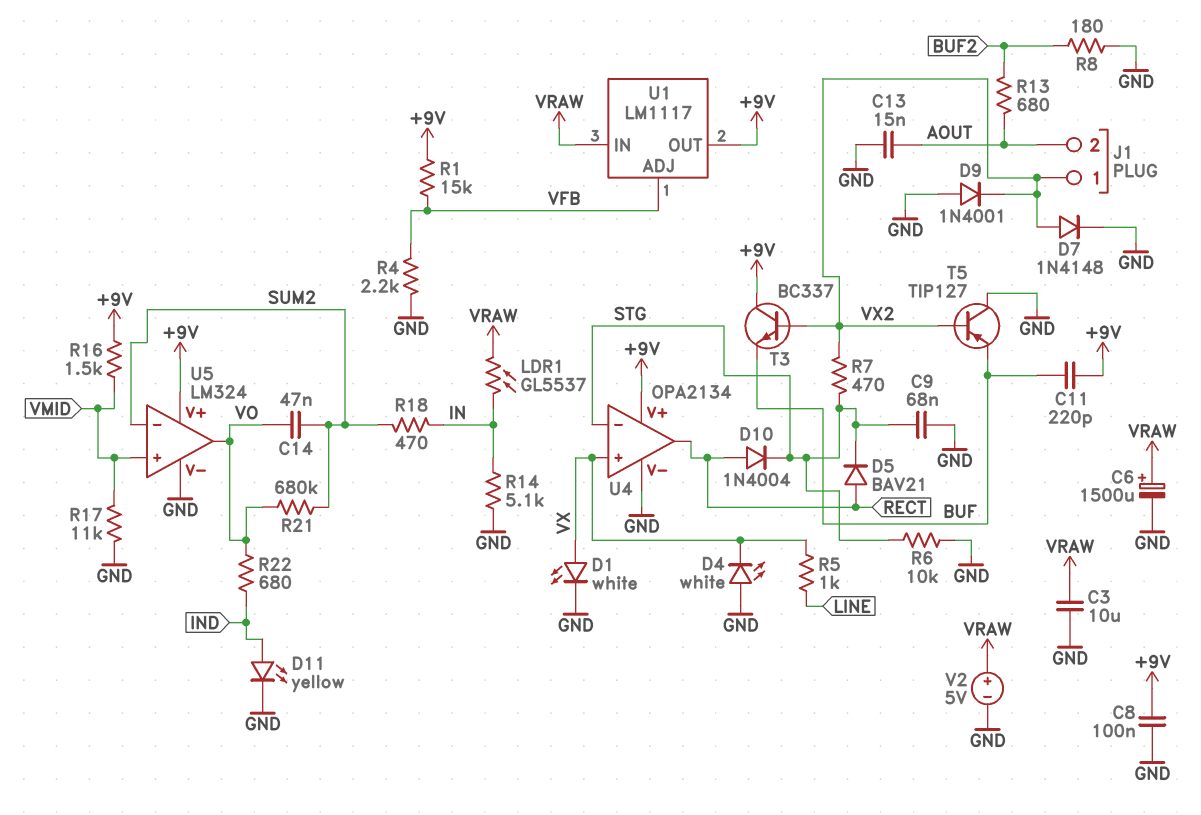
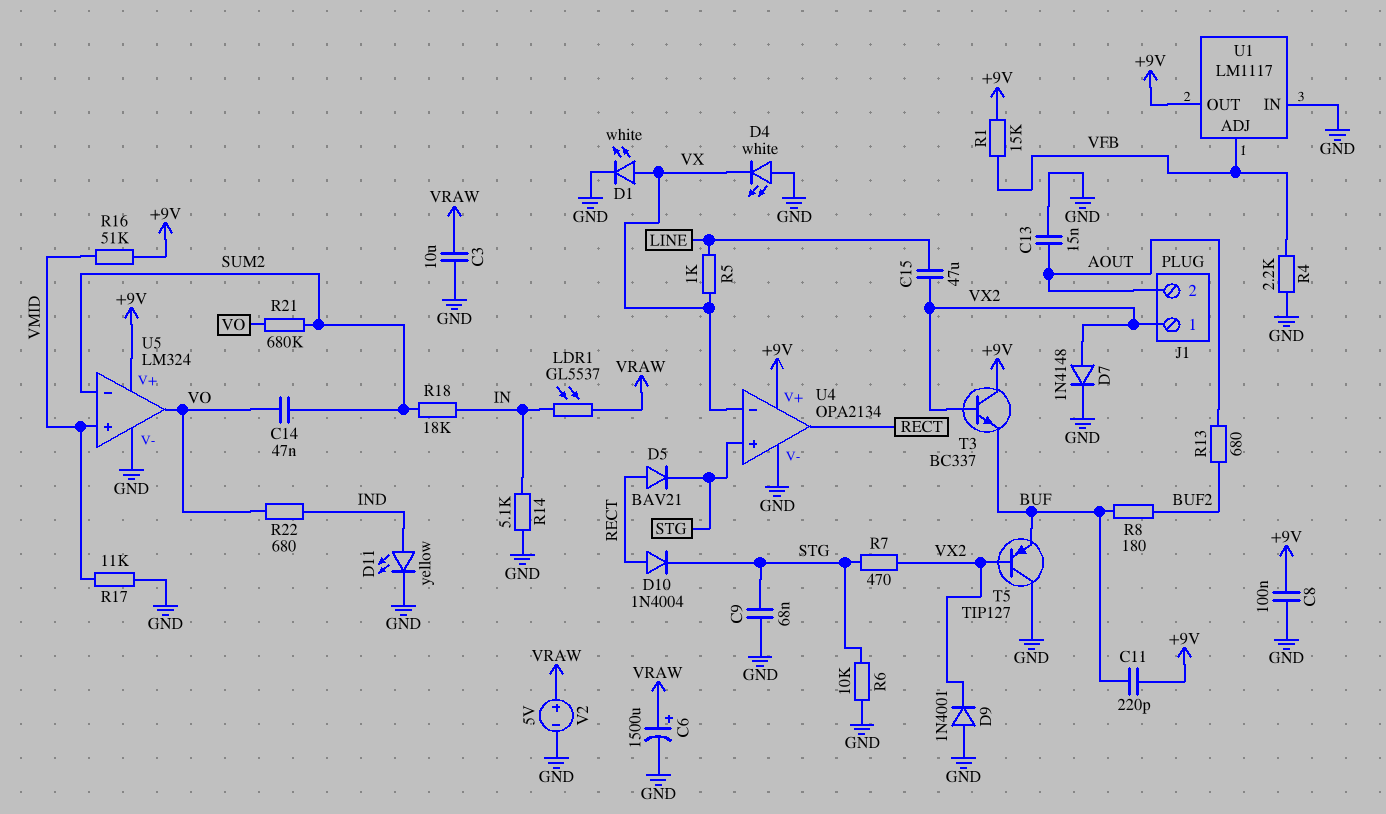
C15: none -> 47uF (LINE, VX2)
R8: 180 (BUF2, GND) -> 180 (BUF, BUF2)
R16: 1.5k (+9V, VMID) -> 51k (+9V, VMID)
R18: 470 (IN, SUM2) -> 18k (IN, SUM2)
U1 pin IN: VRAW -> GND
U4 pin in+: VX -> STG
U4 pin in-: STG -> VX

